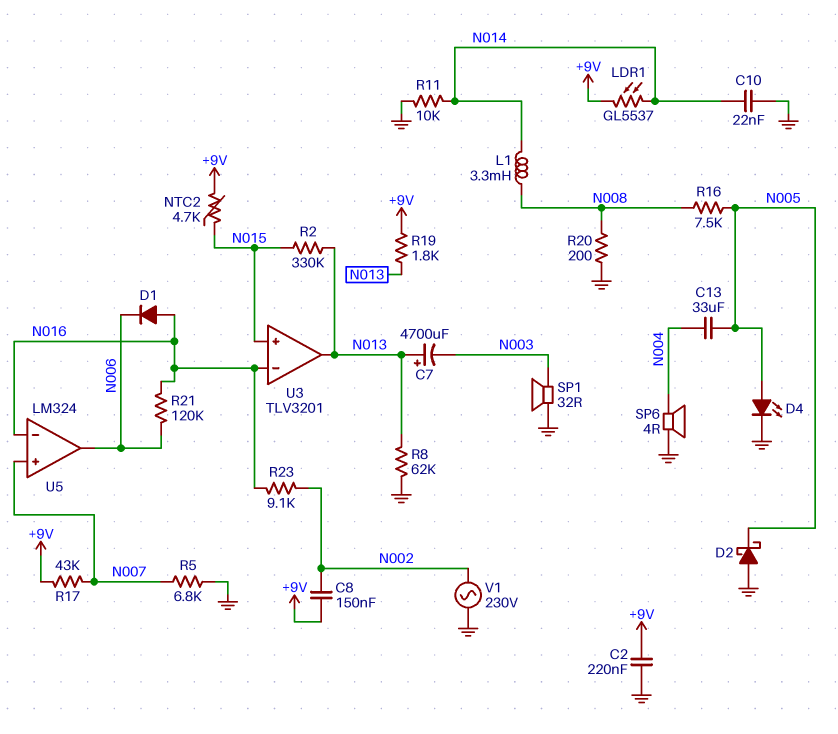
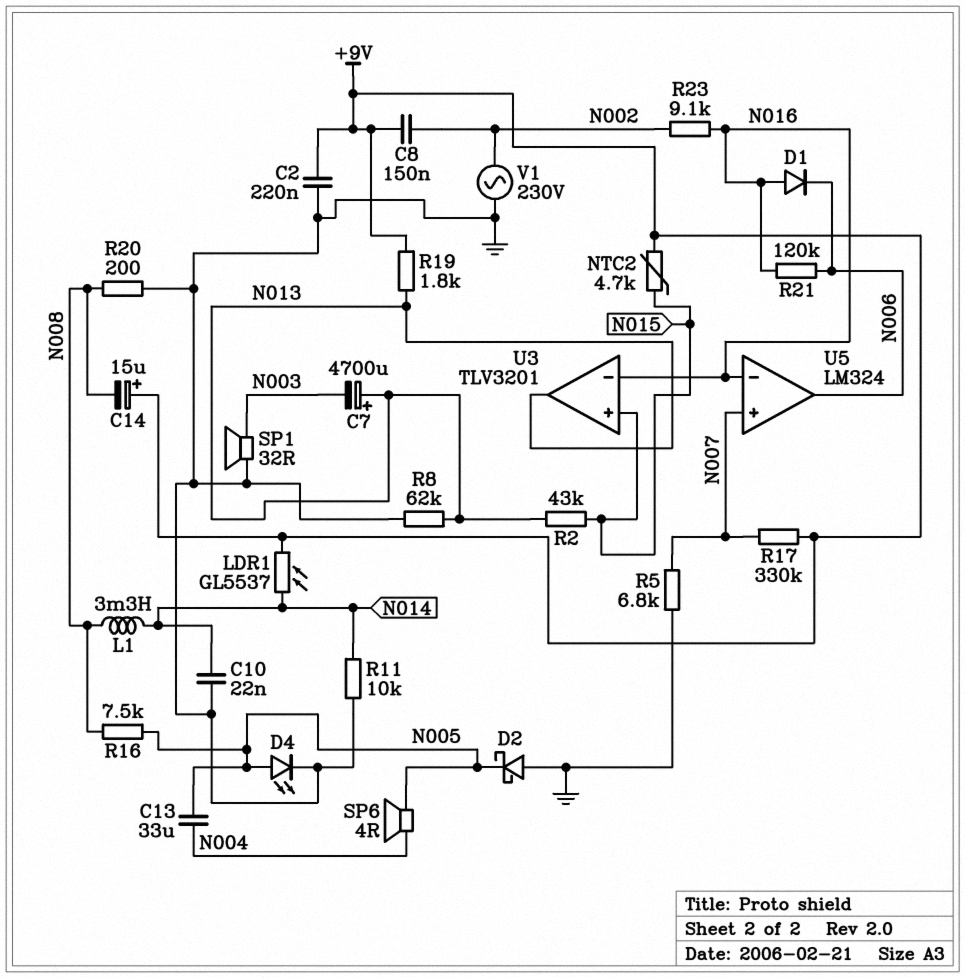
C14: none -> 15uF (plus +9V, minus N008)
R2: 330k (N013, N015) -> 43k (N013, N015)
R17: 43k (+9V, N007) -> 330k (+9V, N007)
SP6: speaker 4R (GND, N004) -> speaker 4R (N004, N005)

